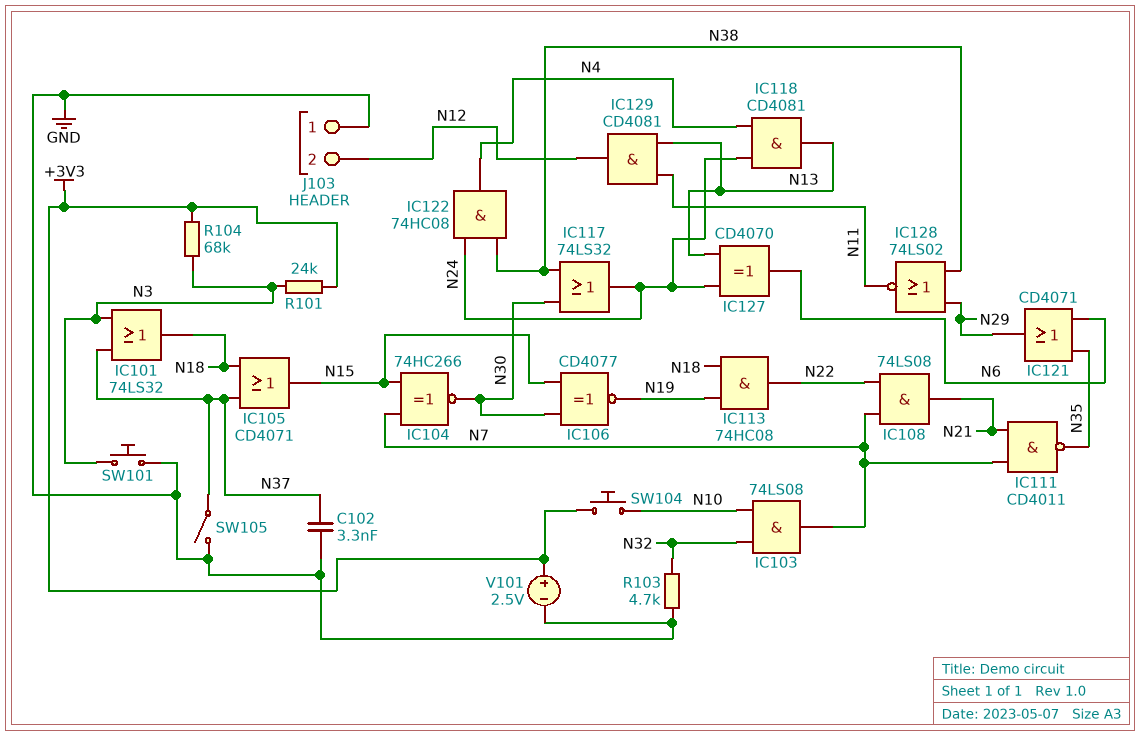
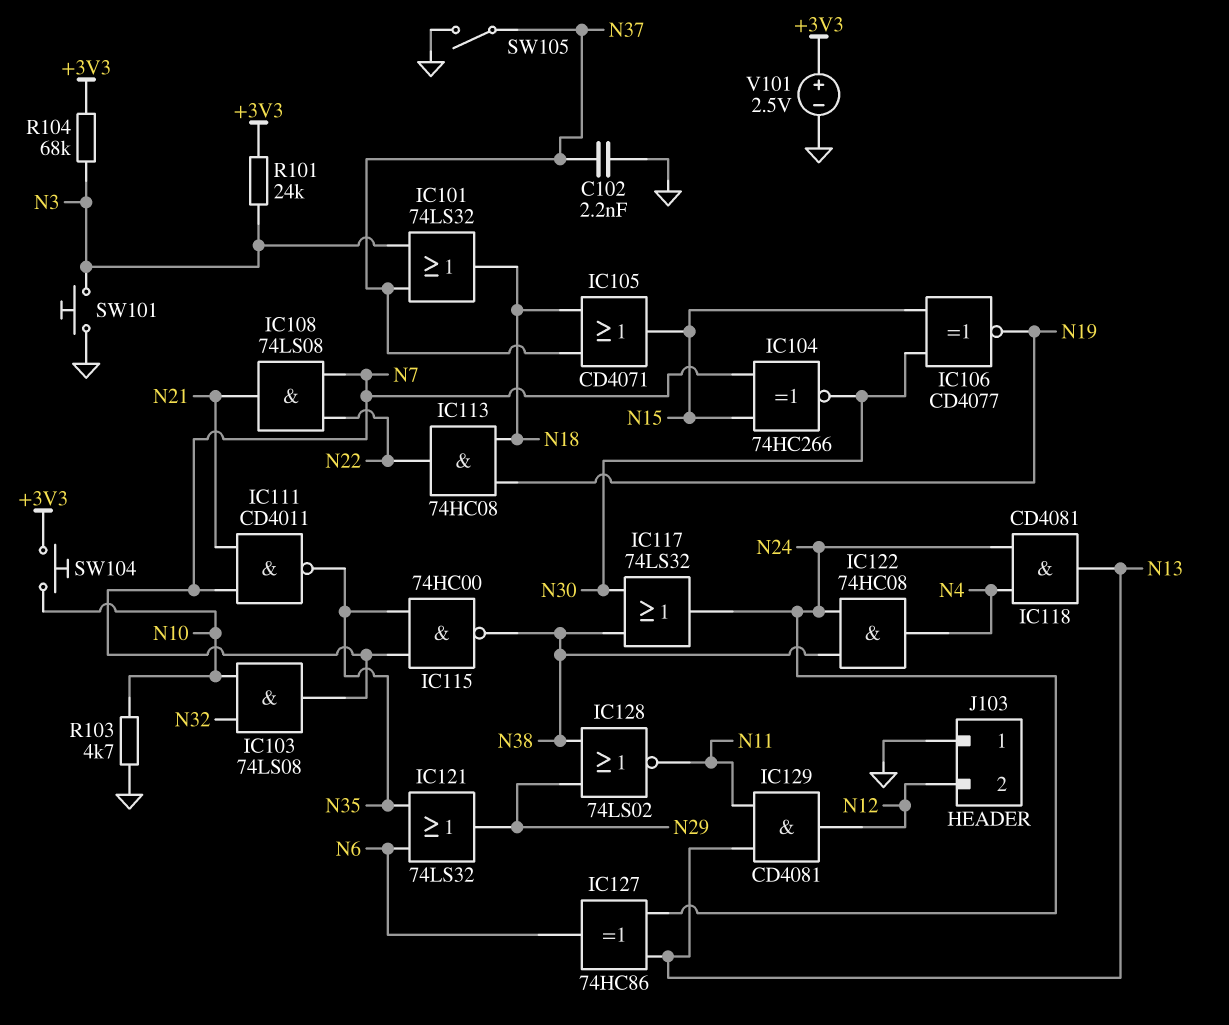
C102: 3.3nF (GND, N37) -> 2.2nF (GND, N37)
IC115: none -> NAND 74HC00 (in N7, in N35, out N38)
IC121: OR CD4071 (in N6, in N35, out N29) -> OR 74LS32 (in N6, in N35, out N29)
IC127: XOR CD4070 (in N13, in N24, out N6) -> XOR 74HC86 (in N13, in N24, out N6)
R103: 4.7k (GND, N32) -> 4.7k (GND, N10)

